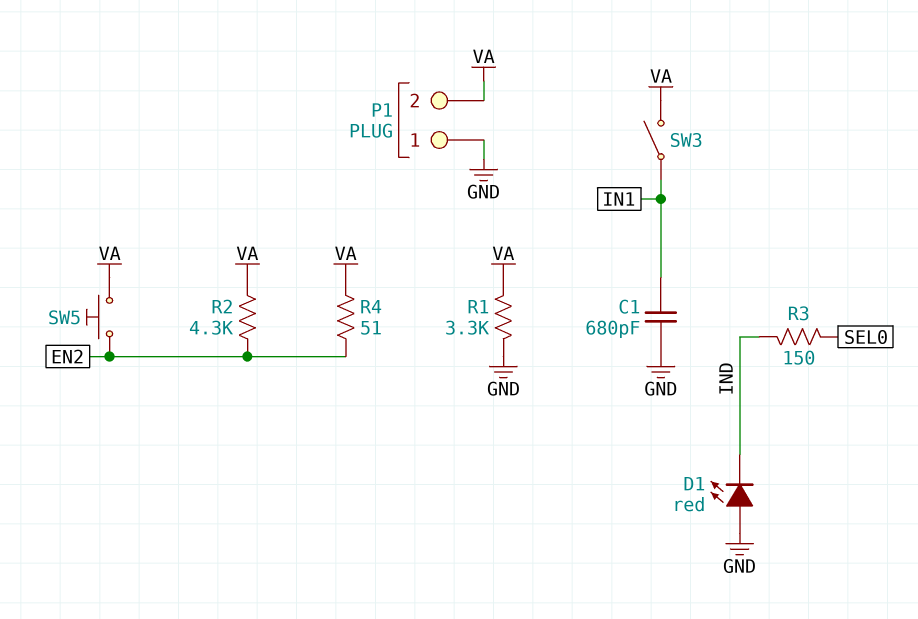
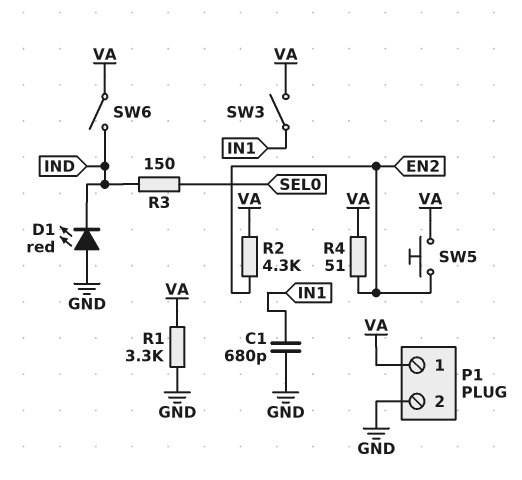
P1 pin 1: GND -> VA
P1 pin 2: VA -> GND
SW6: none -> switch (IND, VA)

